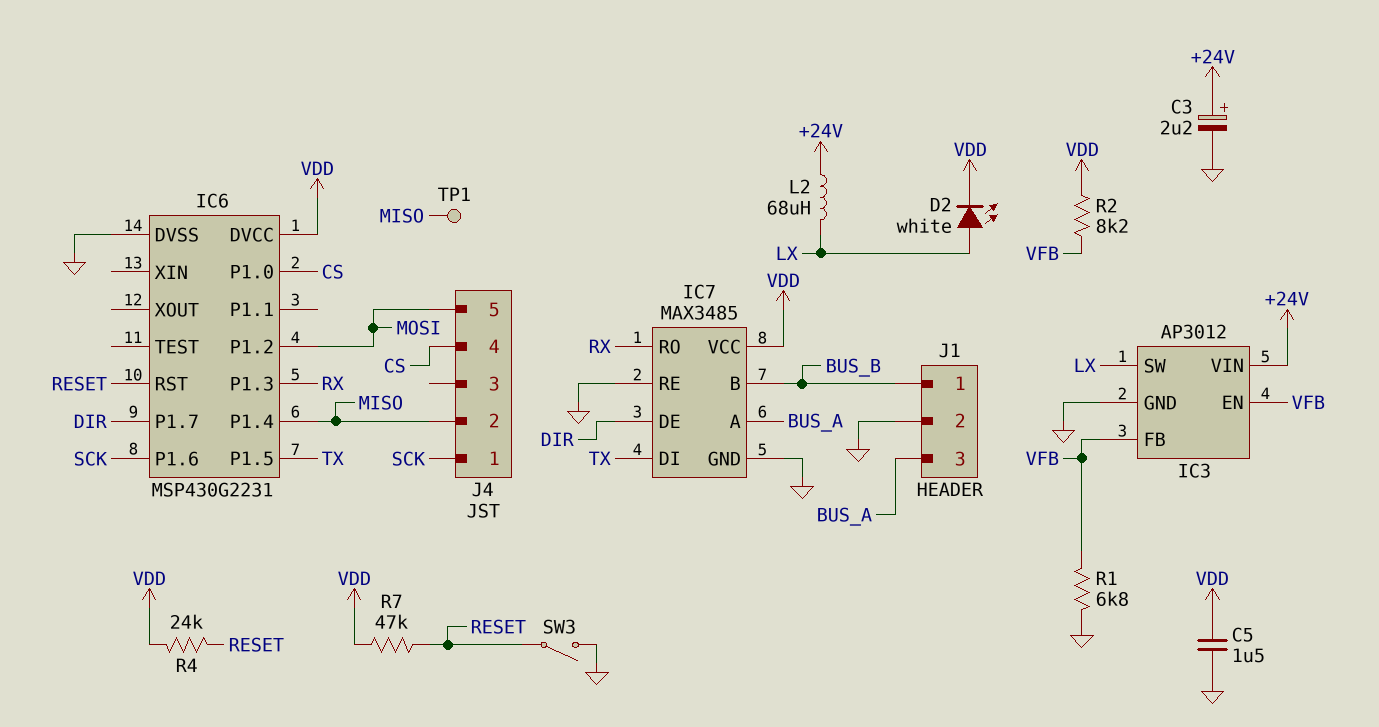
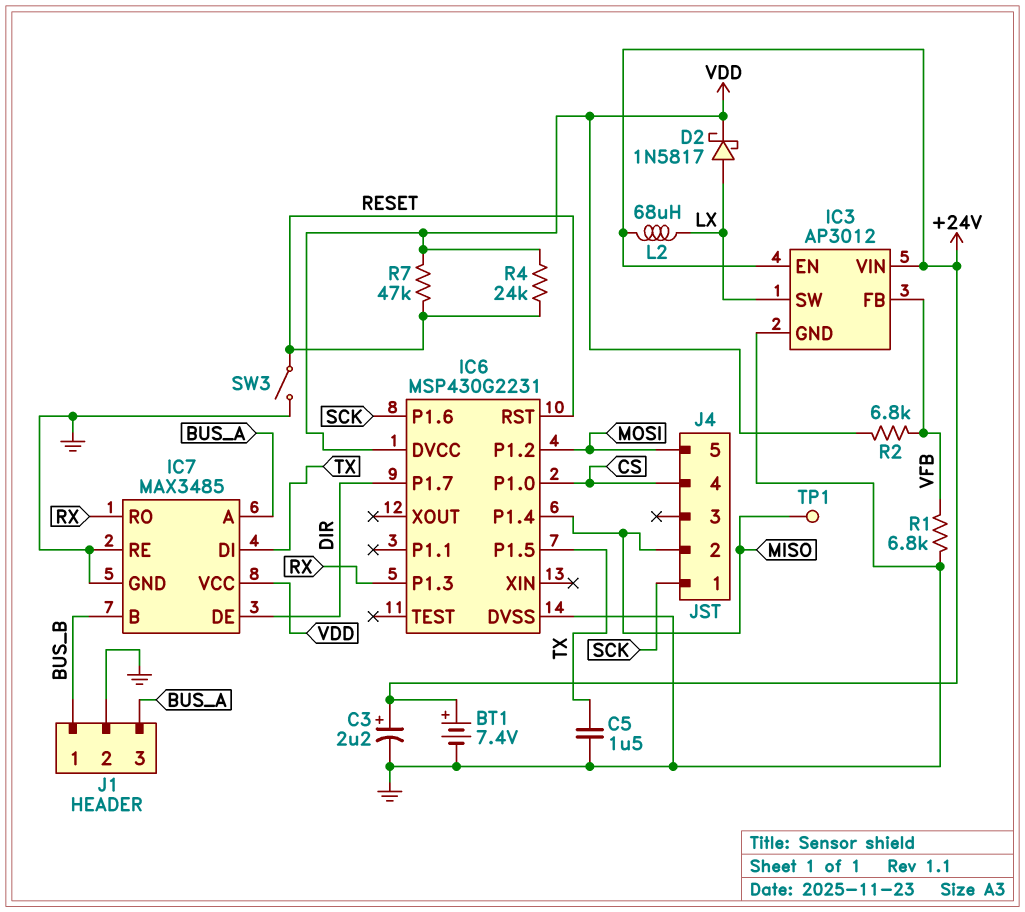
BT1: none -> 7.4V (plus +24V, minus GND)
C5: 1.5uF (GND, VDD) -> 1.5uF (GND, TX)
D2: LED white (A LX, K VDD) -> schottky 1N5817 (A LX, K VDD)
IC3 pin EN: VFB -> +24V
R2: 8.2k (VDD, VFB) -> 6.8k (VDD, VFB)

